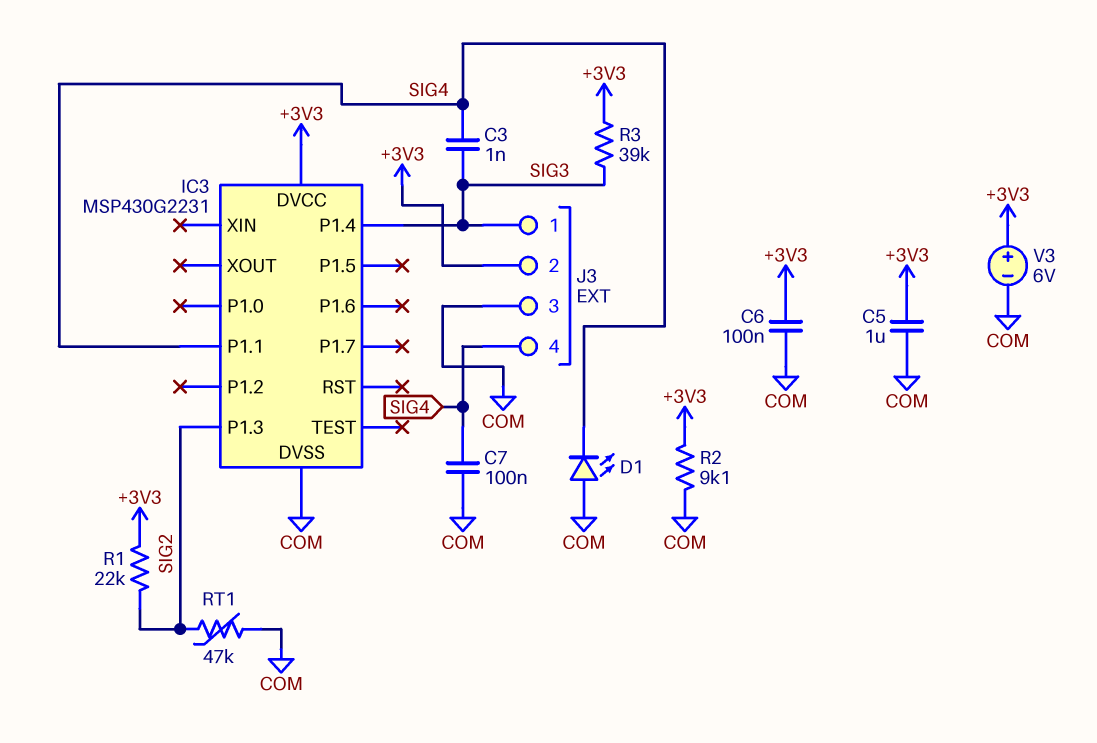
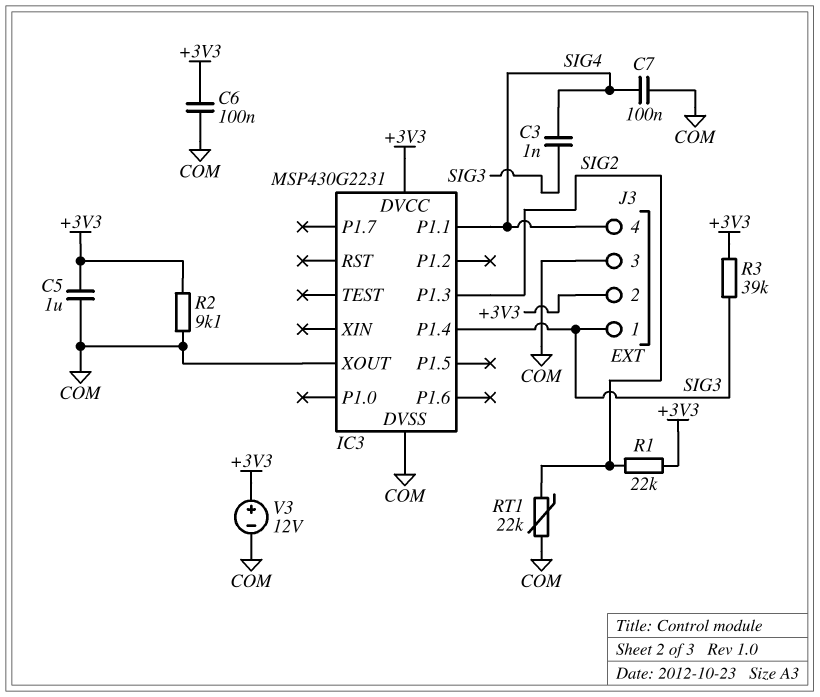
D1: LED (A COM, K SIG4) -> none
IC3 pin XOUT: none -> COM
RT1: 47k (COM, SIG2) -> 22k (COM, SIG2)
V3: 6V (plus +3V3, minus COM) -> 12V (plus +3V3, minus COM)

